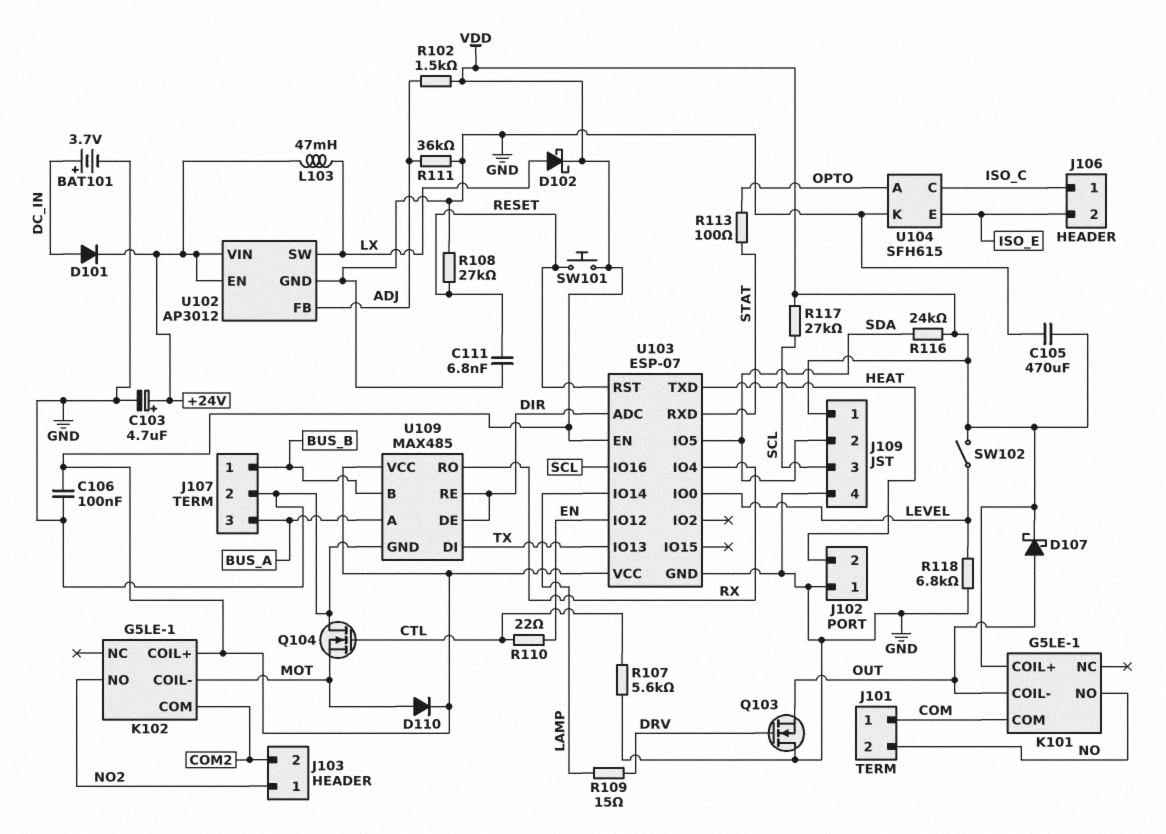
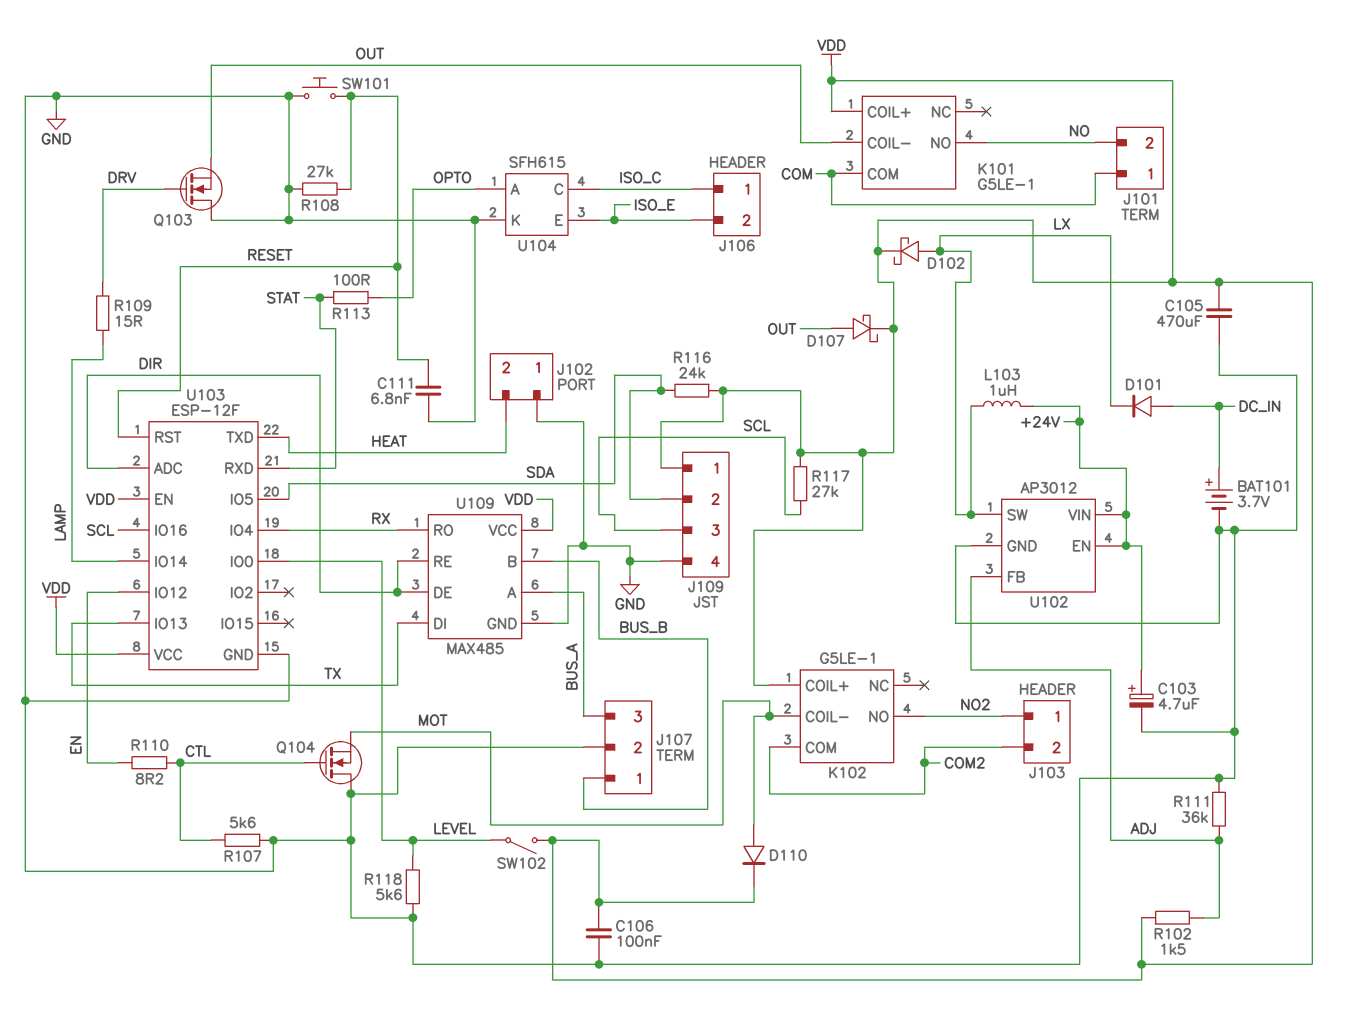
D101: diode (A DC_IN, K +24V) -> diode (A DC_IN, K LX)
L103: 47mH (+24V, LX) -> 1uH (+24V, LX)
R110: 22 (CTL, EN) -> 8.2 (CTL, EN)
R118: 6.8k (GND, LEVEL) -> 5.6k (GND, LEVEL)
SW101: button (RESET, VDD) -> button (GND, RESET)
U103: ESP-07 -> ESP-12F

